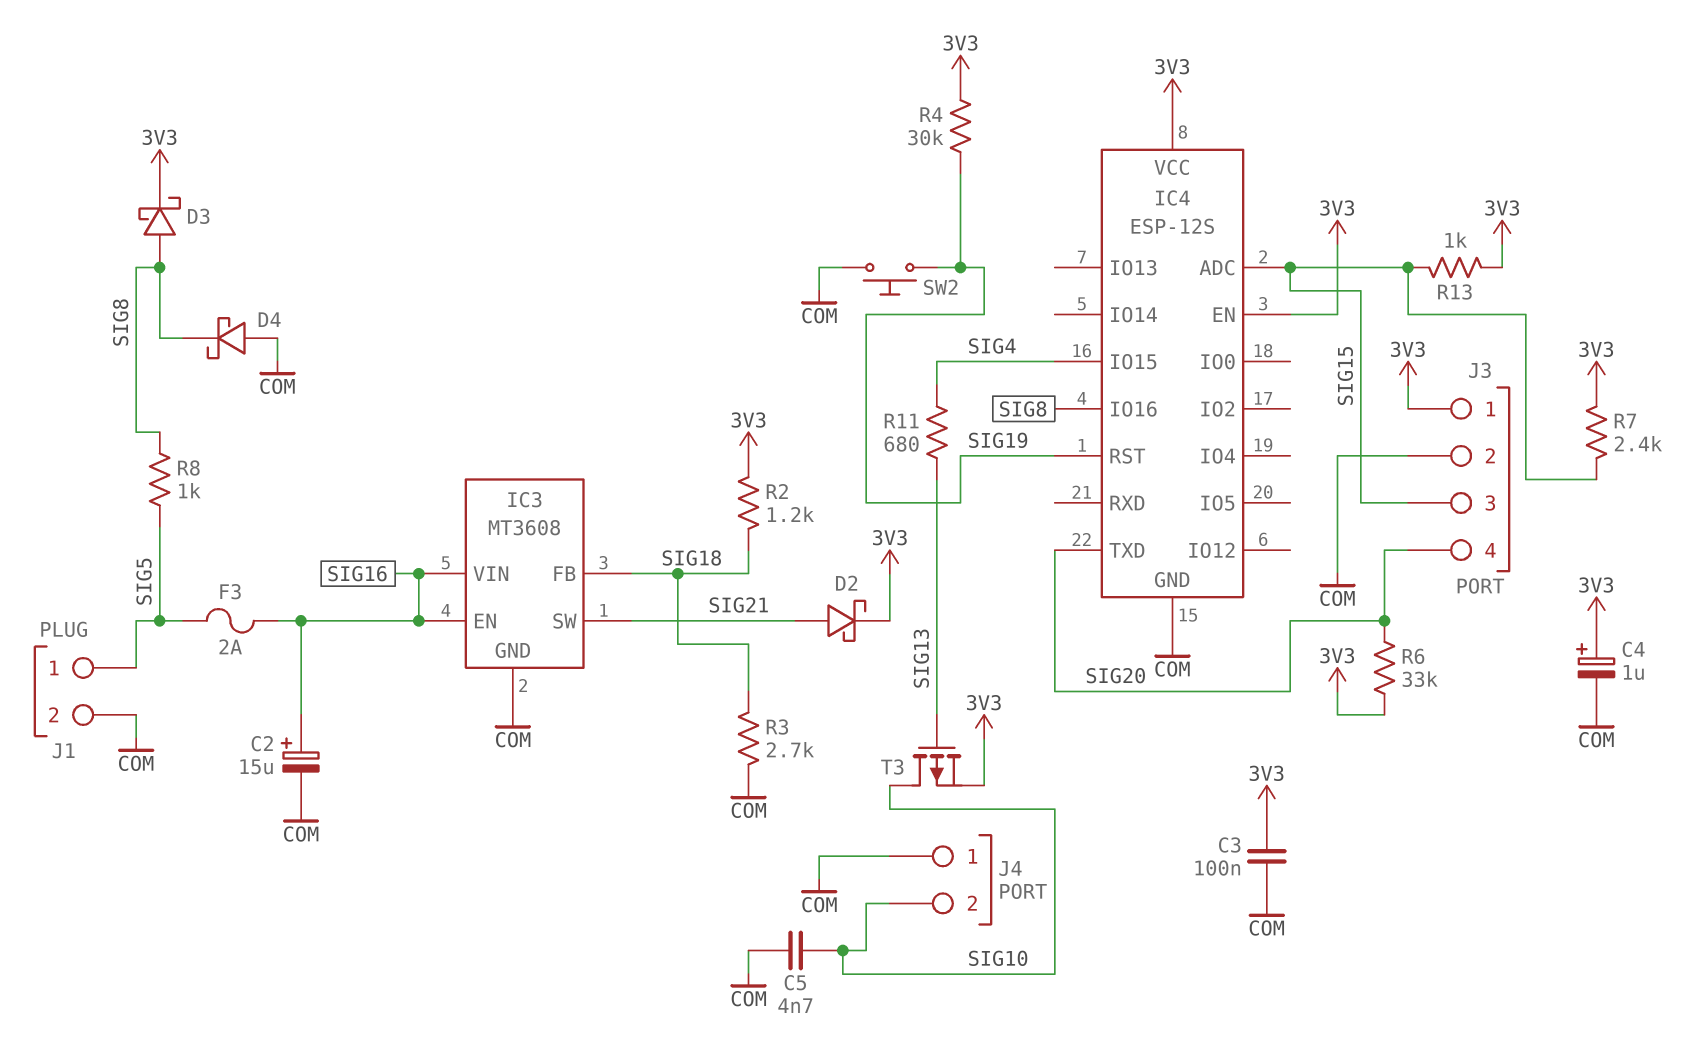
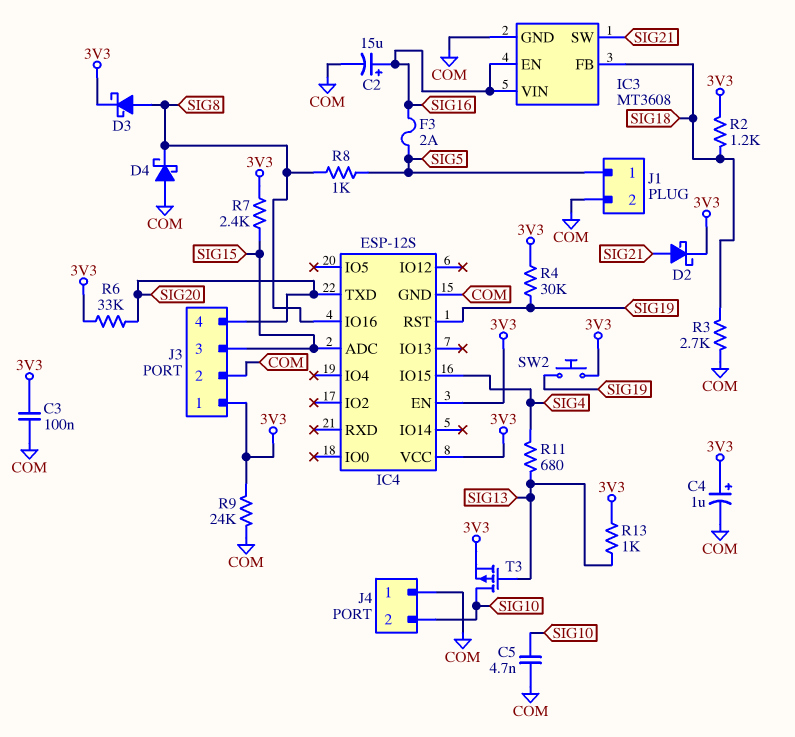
R9: none -> 24k (3V3, COM)
R13: 1k (3V3, SIG15) -> 1k (3V3, SIG13)
SW2: button (COM, SIG19) -> button (3V3, SIG19)

